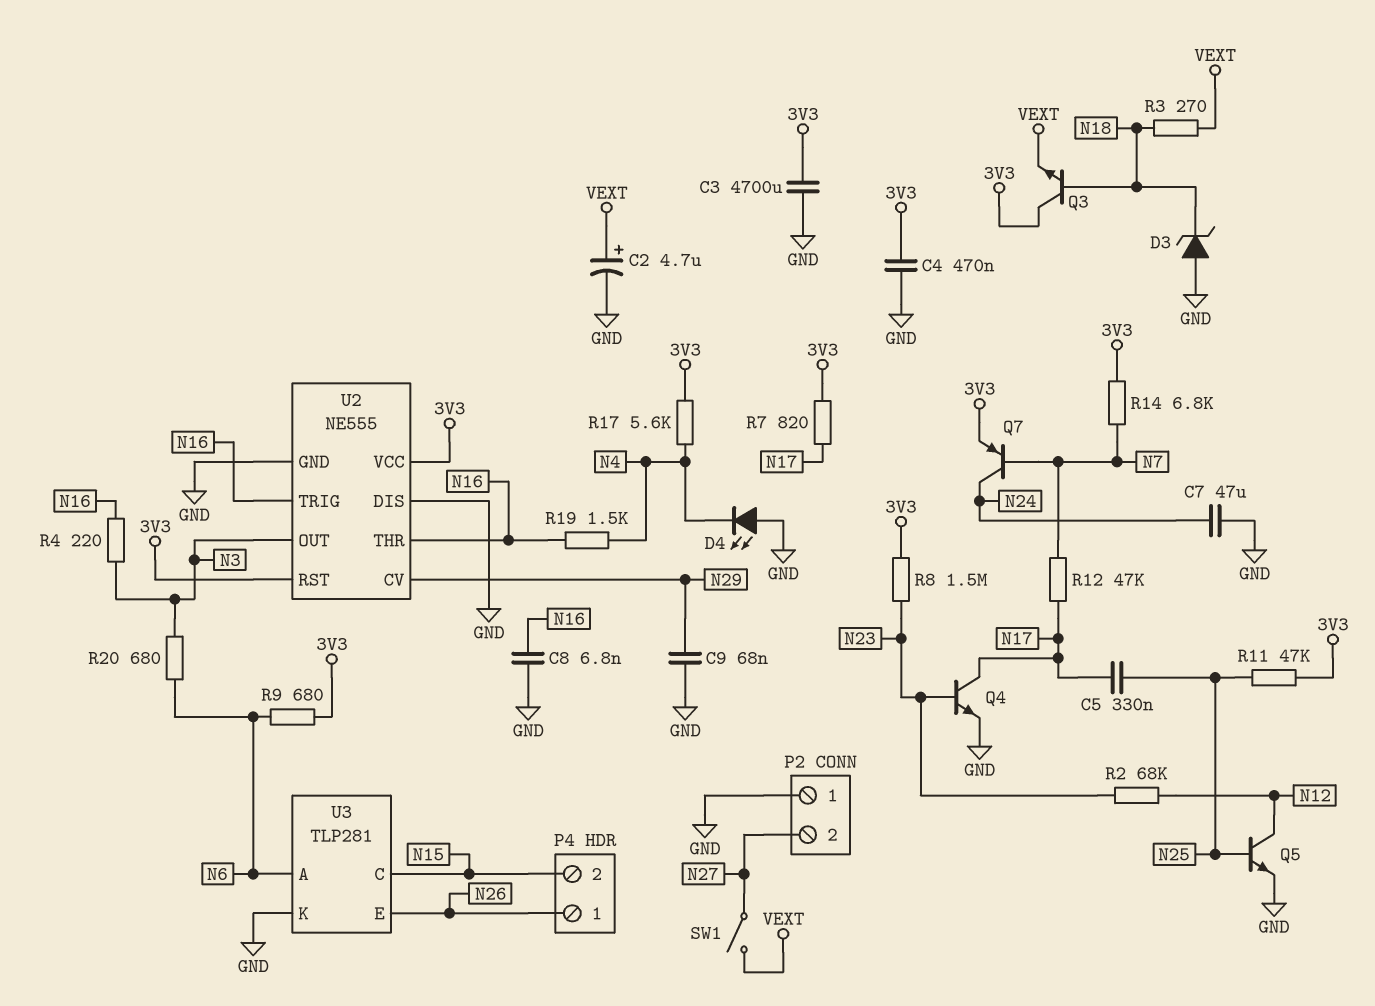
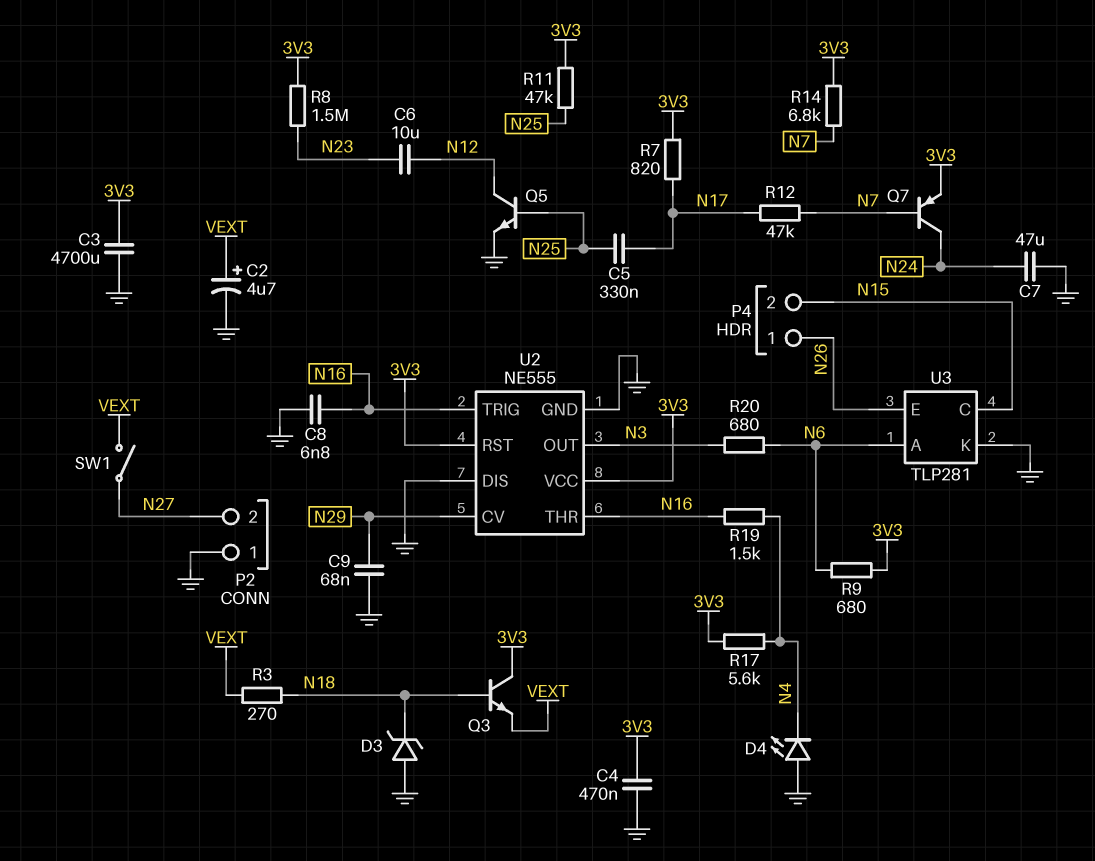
C6: none -> 10uF (N12, N23)
Q4: NPN (B N23, C N17, E GND) -> none
R2: 68k (N12, N23) -> none
R4: 220 (N3, N16) -> none

